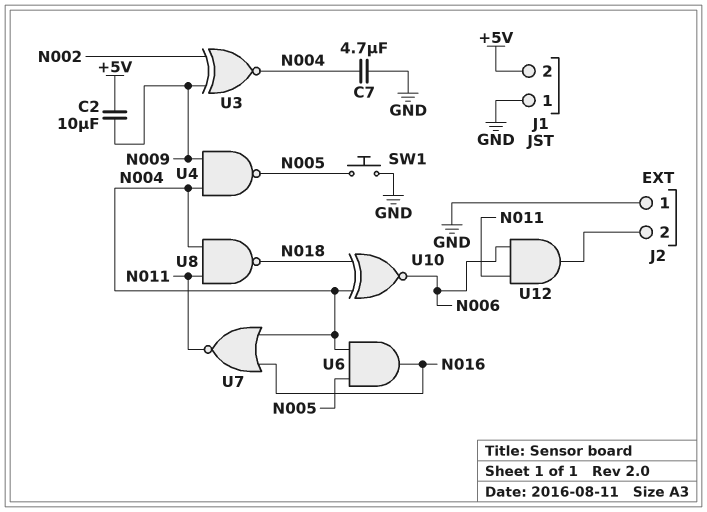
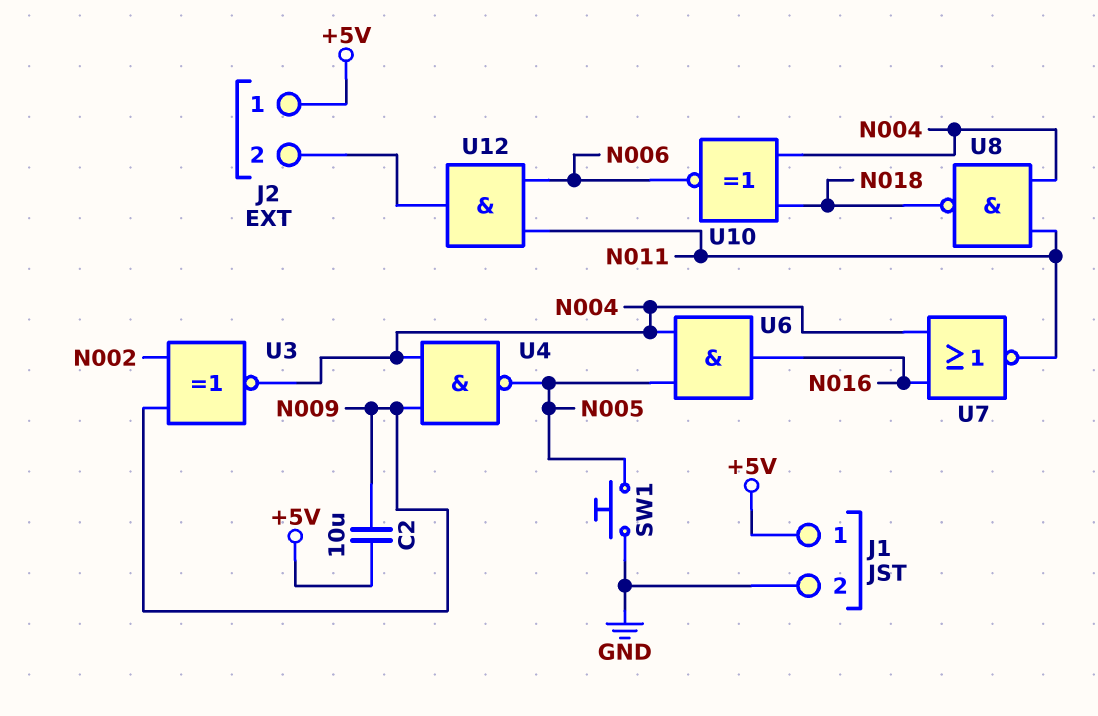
C7: 4.7uF (GND, N004) -> none
J1 pin 1: GND -> +5V
J1 pin 2: +5V -> GND
J2 pin 1: GND -> +5V

